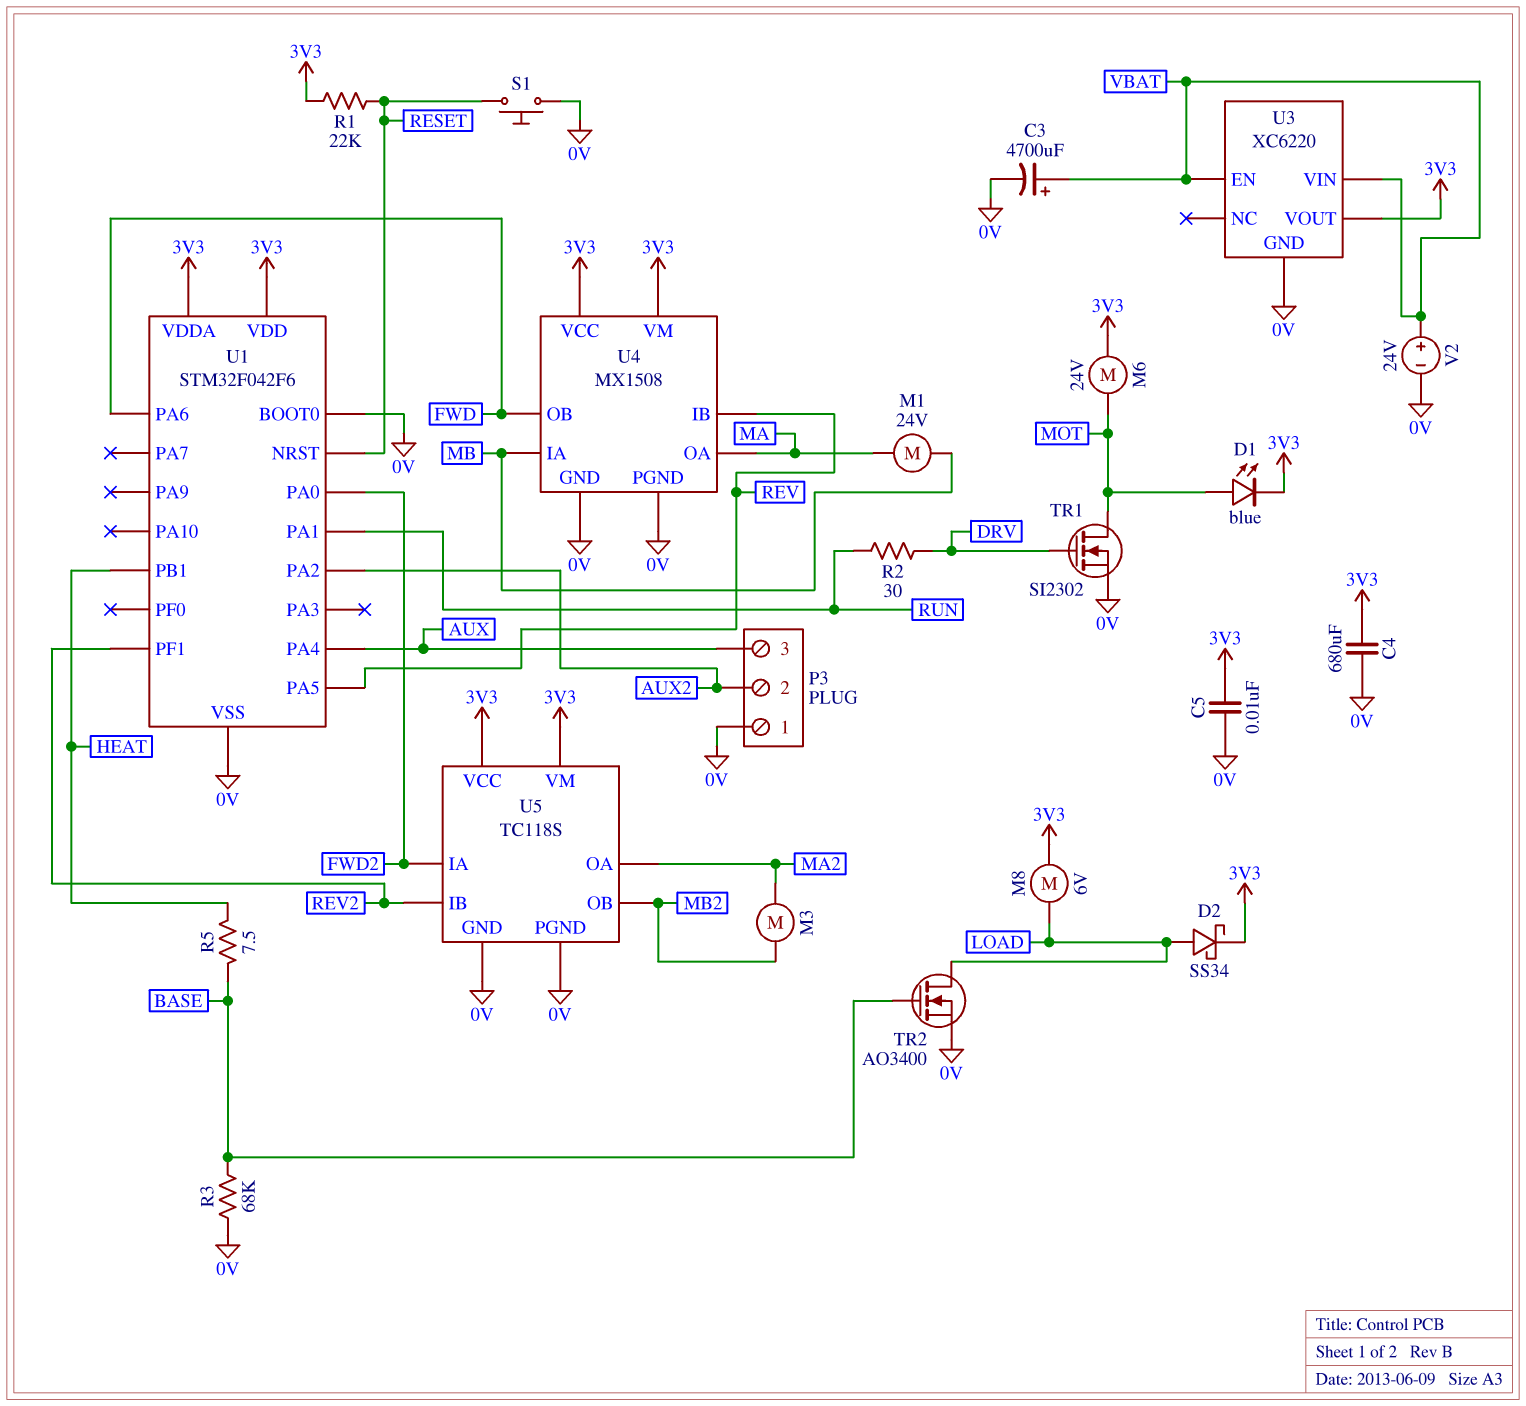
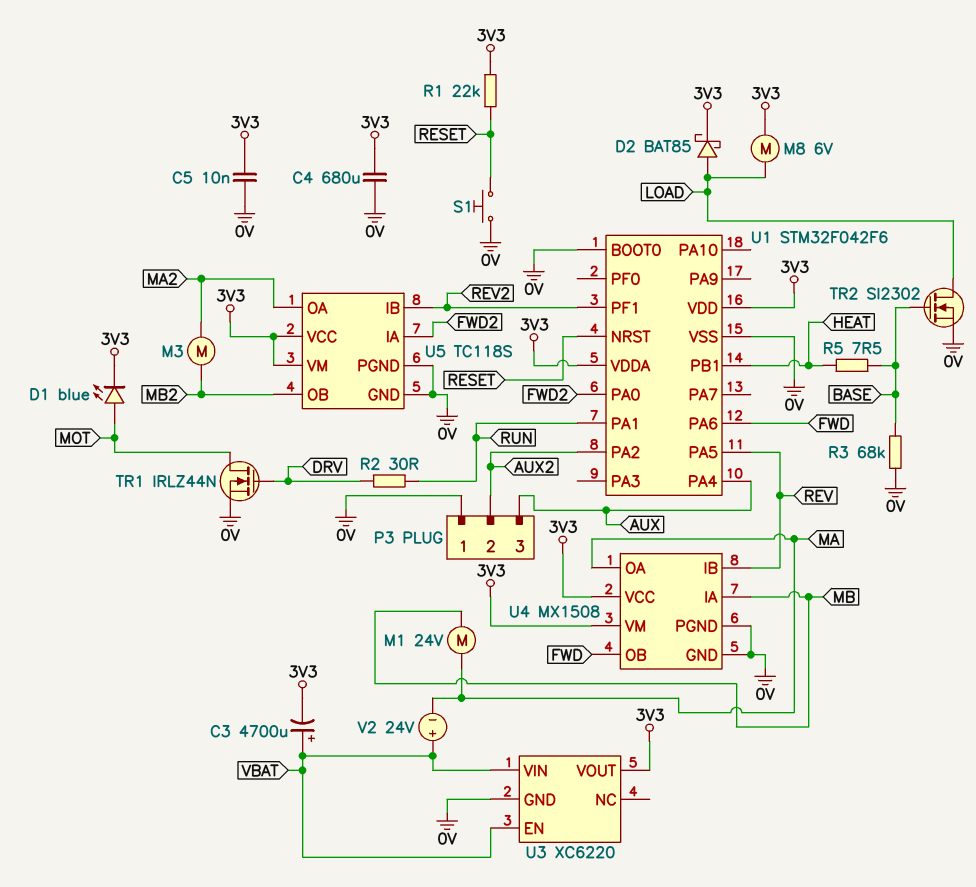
C3: 4700uF (plus VBAT, minus 0V) -> 4700uF (plus VBAT, minus 3V3)
D2: schottky SS34 (A LOAD, K 3V3) -> schottky BAT85 (A LOAD, K 3V3)
M6: motor 24V (3V3, MOT) -> none
TR1: NMOS SI2302 (G DRV, D MOT, S 0V) -> NMOS IRLZ44N (G DRV, D MOT, S 0V)
TR2: NMOS AO3400 (G BASE, D LOAD, S 0V) -> NMOS SI2302 (G BASE, D LOAD, S 0V)
V2: 24V (plus VBAT, minus 0V) -> 24V (plus VBAT, minus MA)

